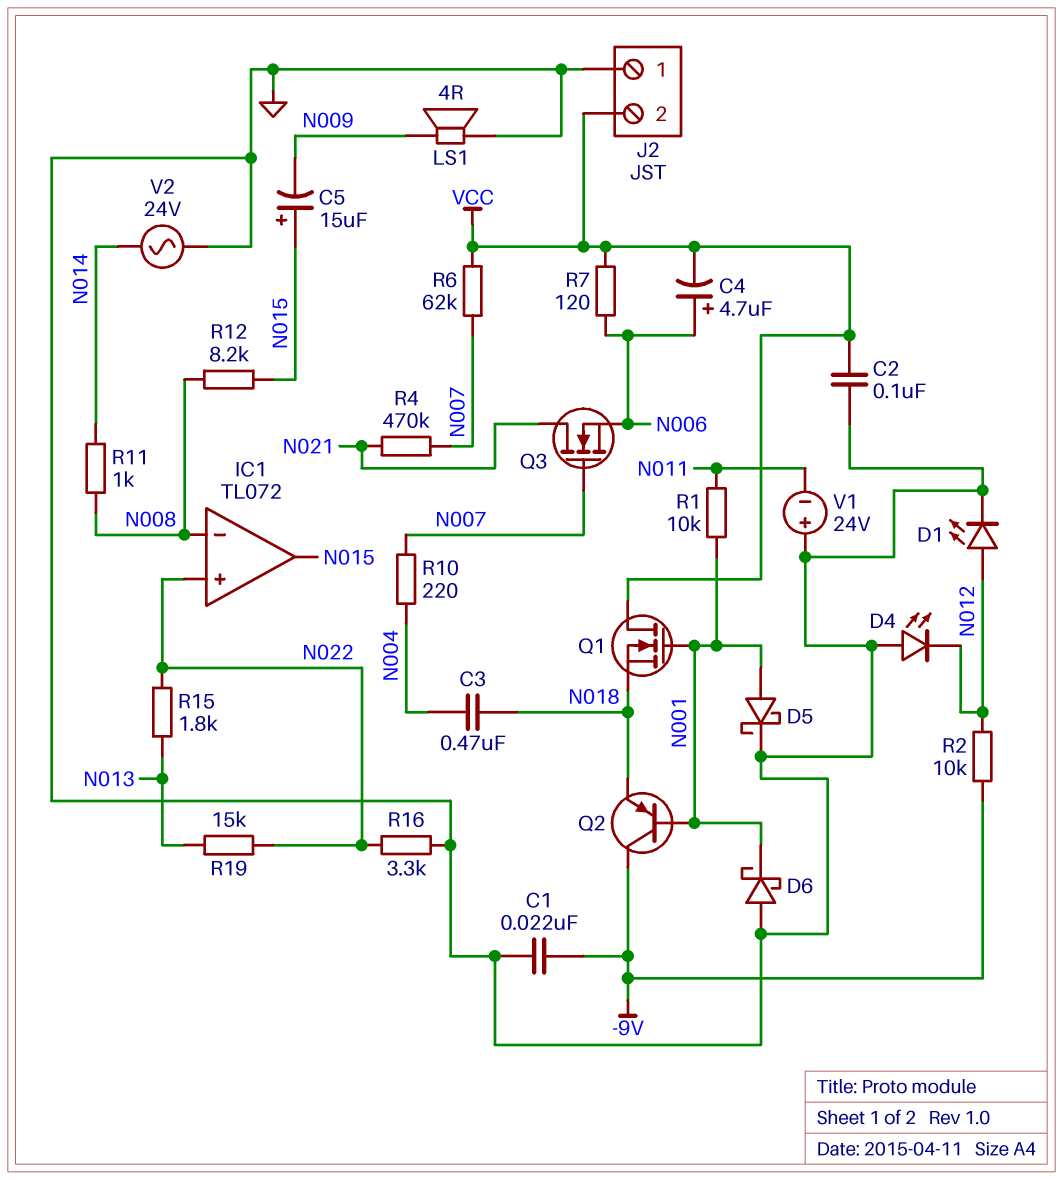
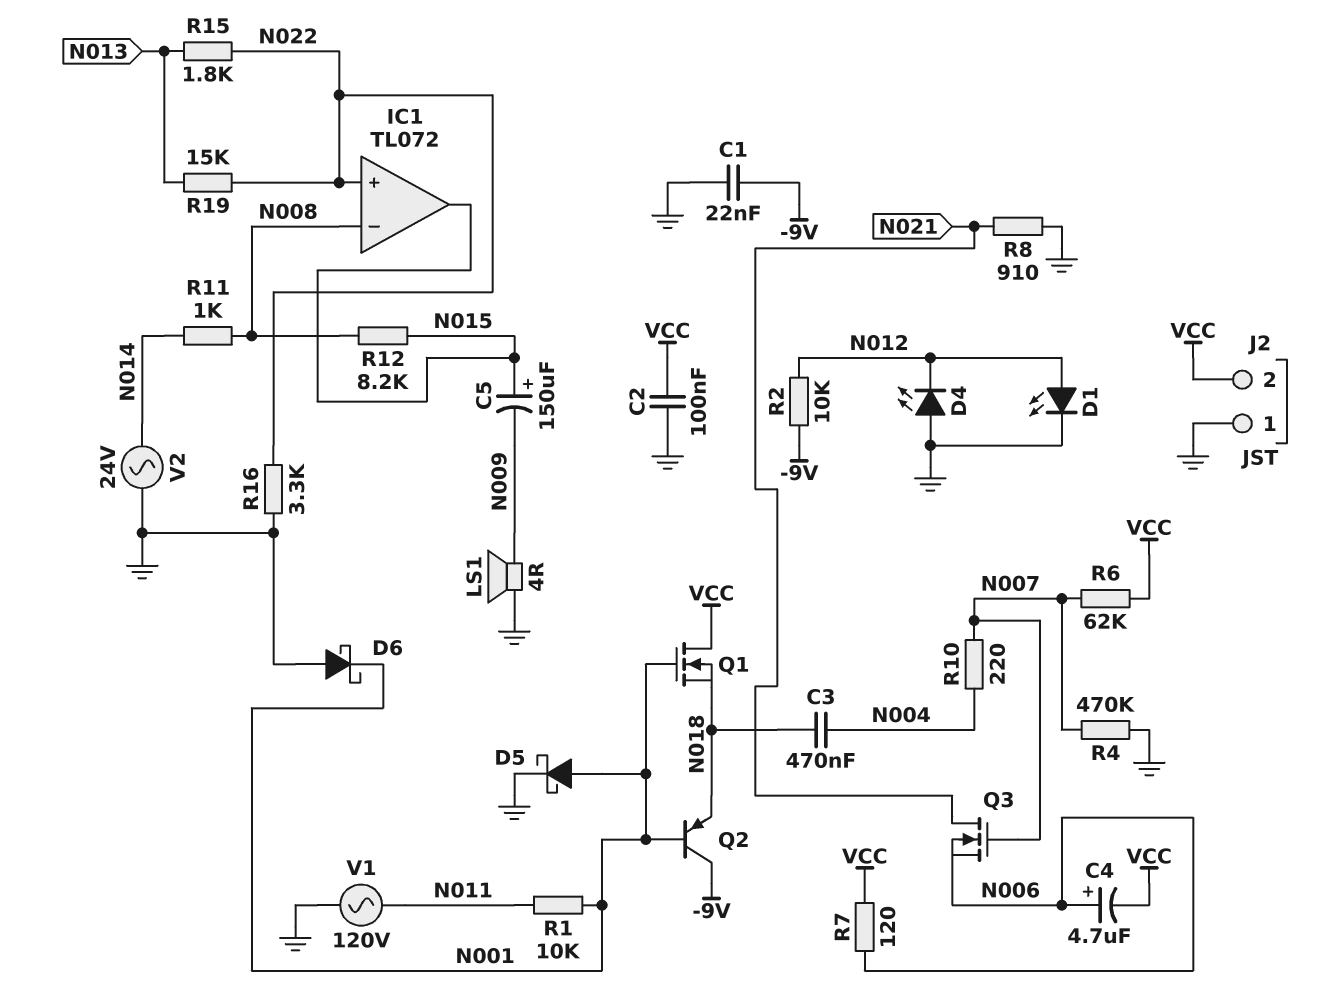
C5: 15uF (plus N015, minus N009) -> 150uF (plus N015, minus N009)
R4: 470k (N007, N021) -> 470k (GND, N007)
R8: none -> 910 (GND, N021)
V1: 24V (plus GND, minus N011) -> AC 120V (GND, N011)

